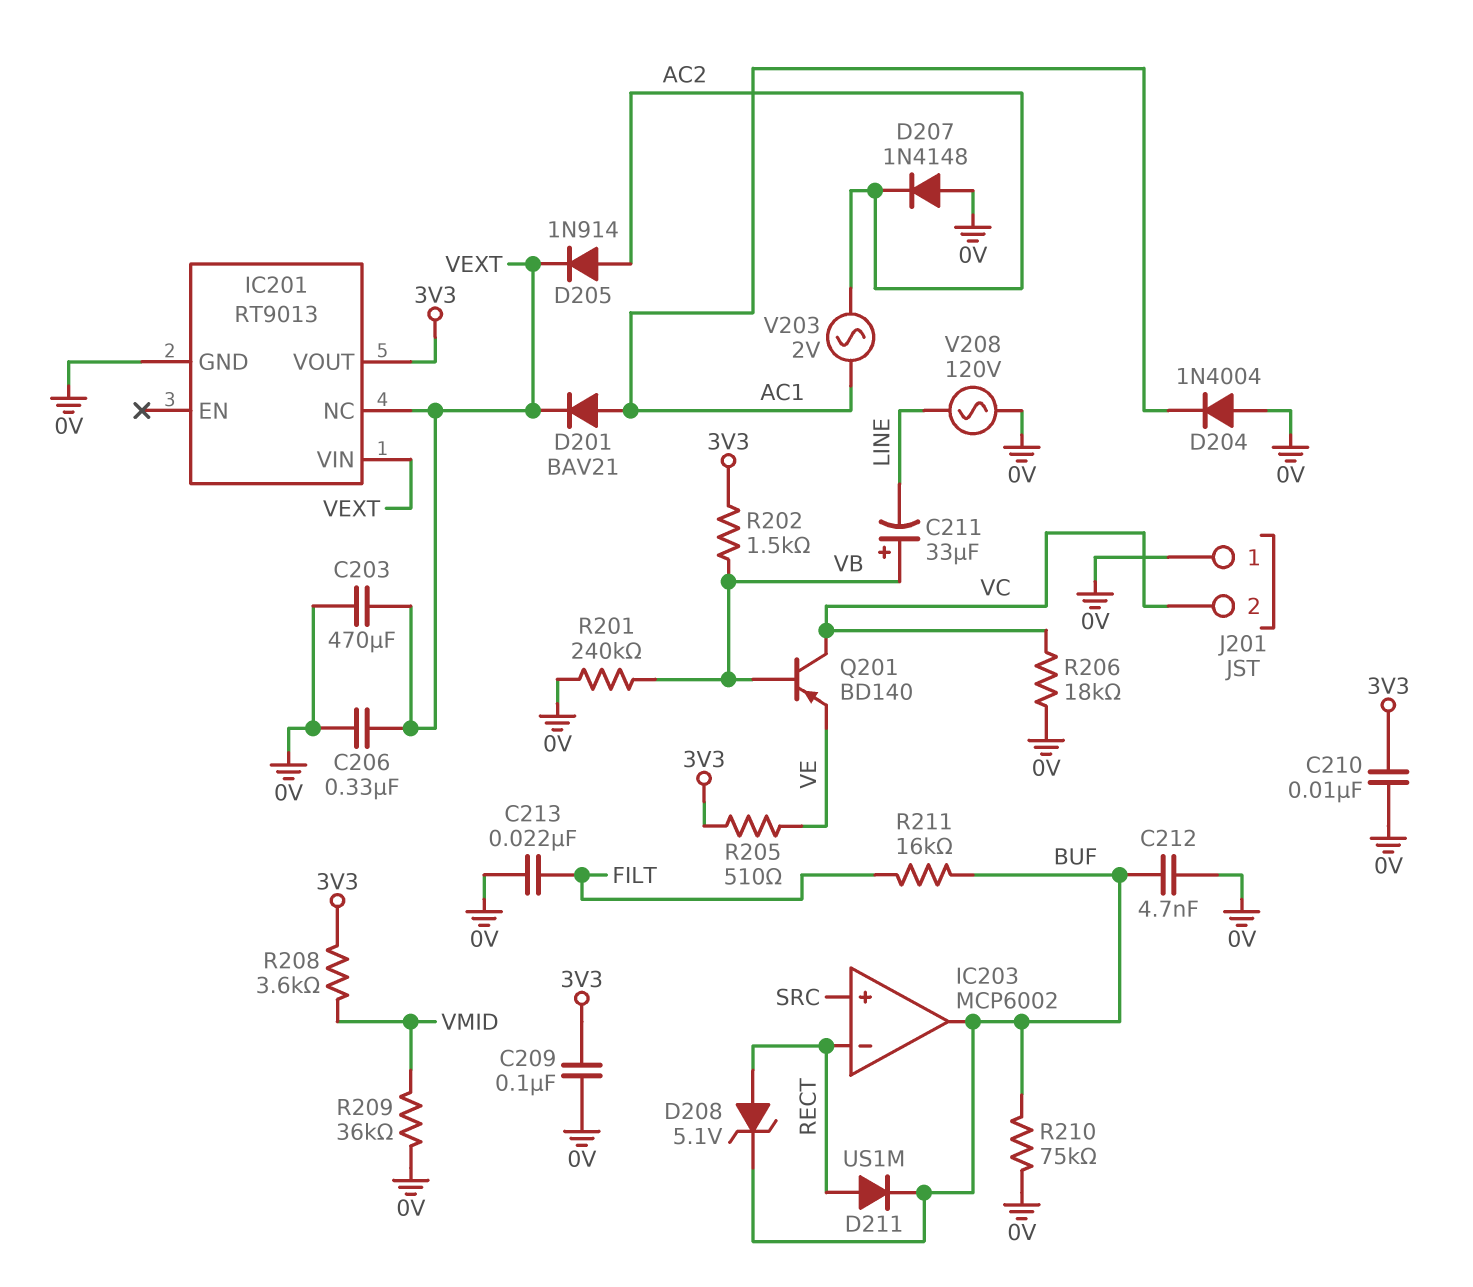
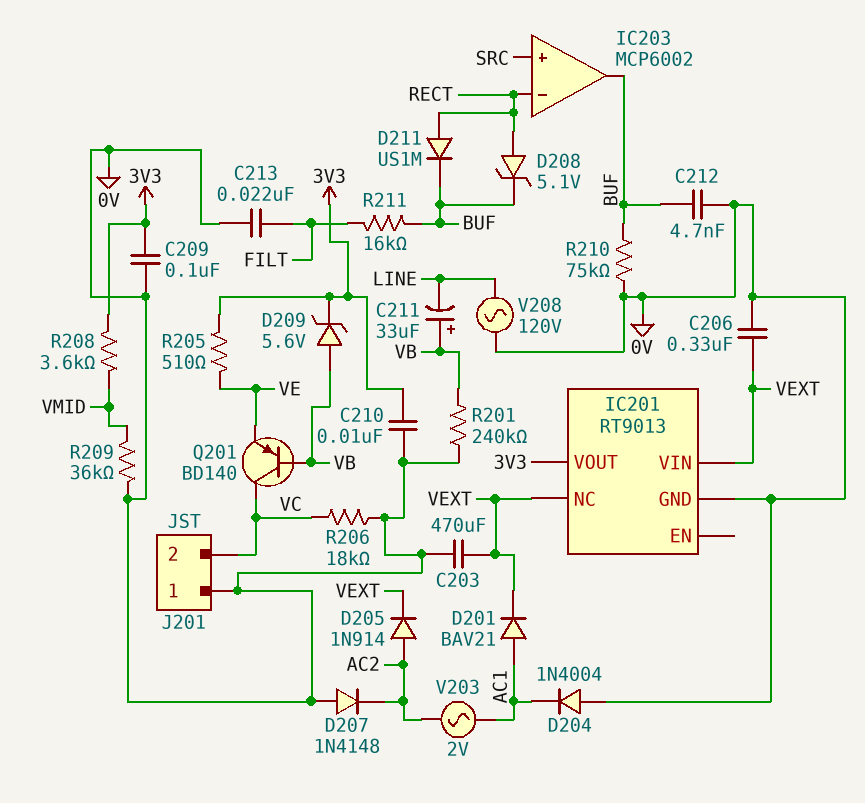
D209: none -> zener 5.6V (A VB, K 3V3)
R202: 1.5k (3V3, VB) -> none

